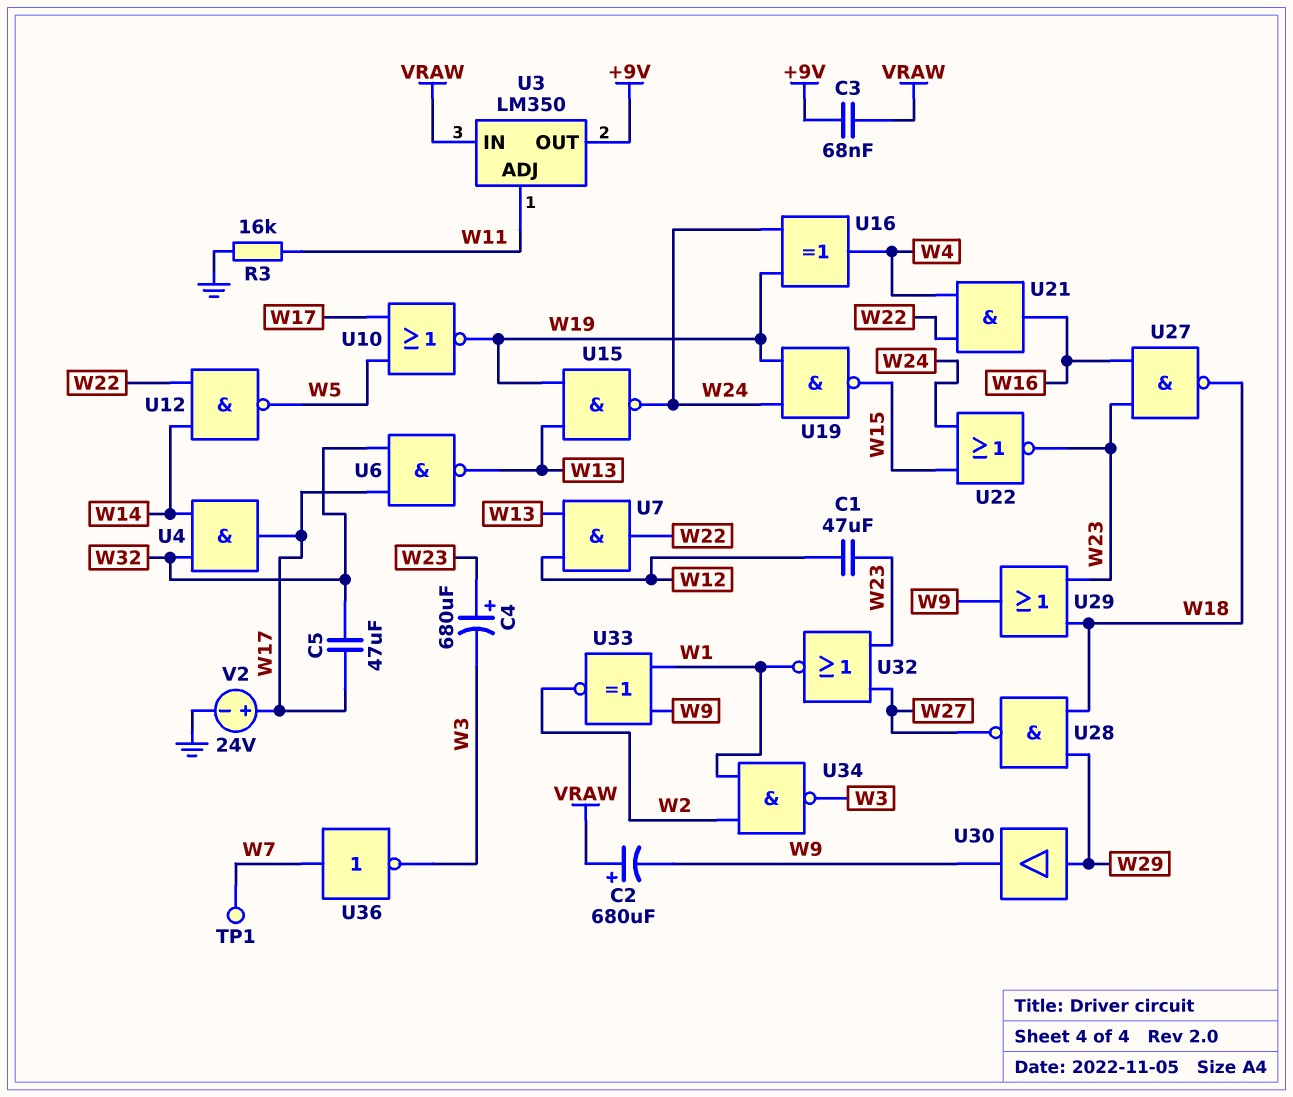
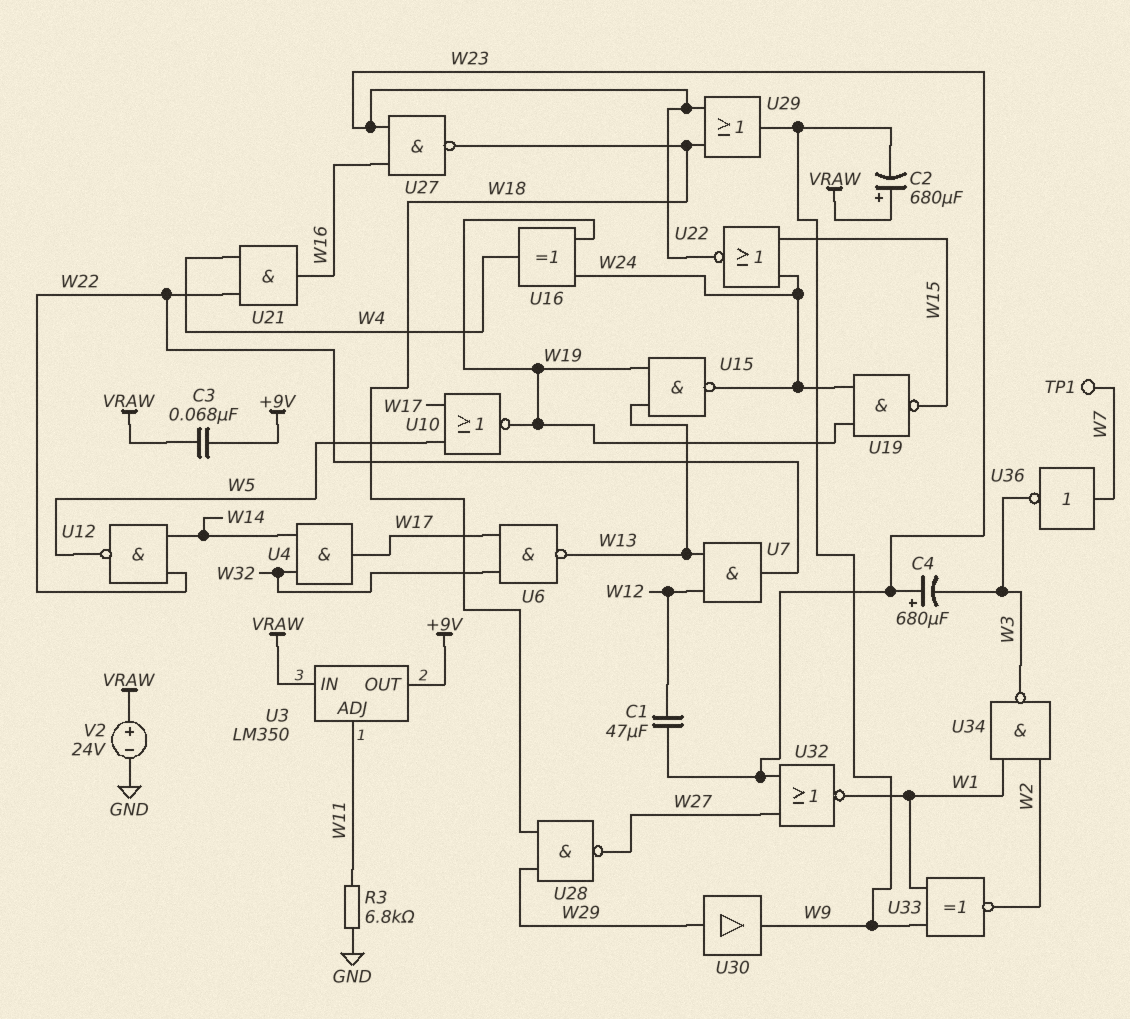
C5: 47uF (W17, W32) -> none
R3: 16k (GND, W11) -> 6.8k (GND, W11)
V2: 24V (plus W17, minus GND) -> 24V (plus VRAW, minus GND)

